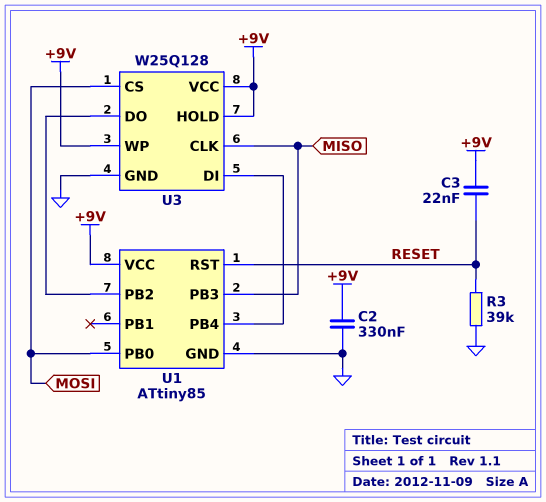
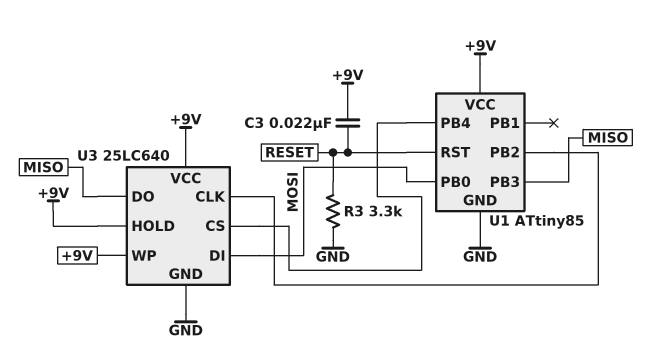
C2: 330nF (+9V, GND) -> none
R3: 39k (GND, RESET) -> 3.3k (GND, RESET)
U3: W25Q128 -> 25LC640
U3 pin CLK: MISO -> U1/PB2
U3 pin CS: MOSI -> U1/PB4
U3 pin DI: U1/PB4 -> MOSI
U3 pin DO: U1/PB2 -> MISO

